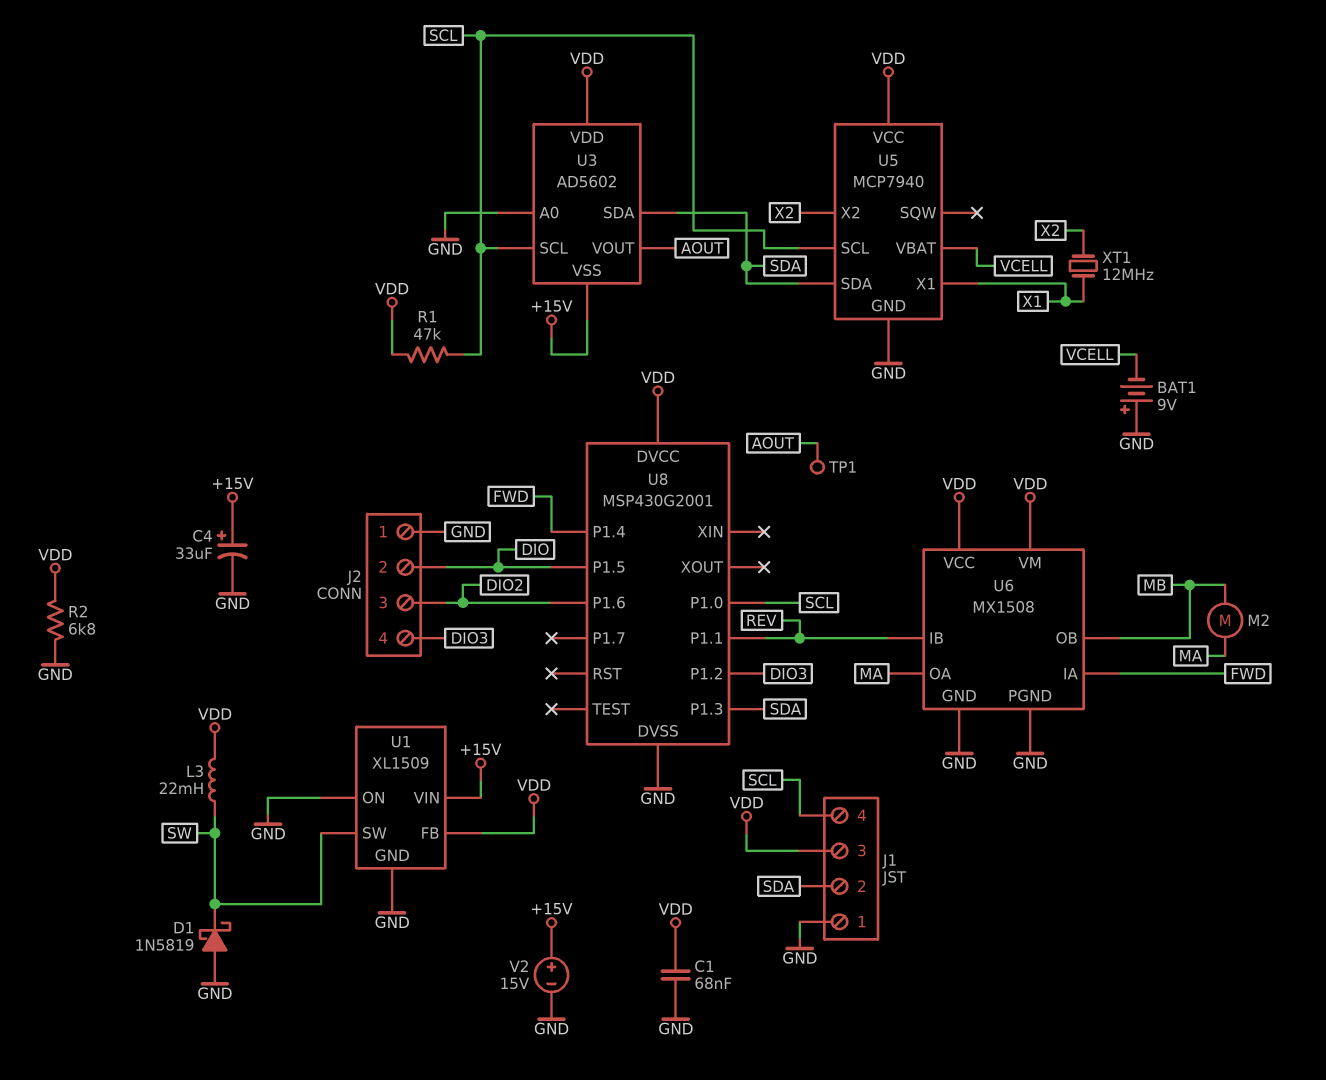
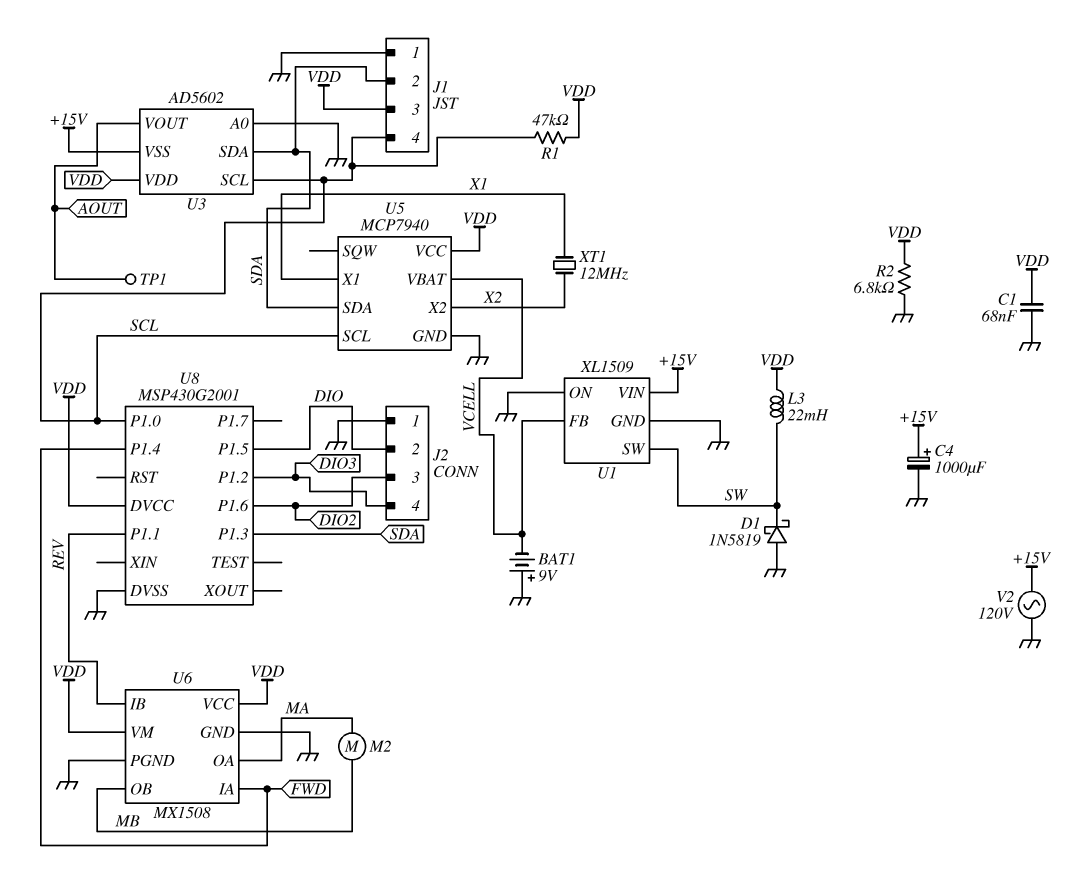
C4: 33uF (plus +15V, minus GND) -> 1000uF (plus +15V, minus GND)
U1 pin FB: VDD -> VCELL
V2: 15V (plus +15V, minus GND) -> AC 120V (+15V, GND)

